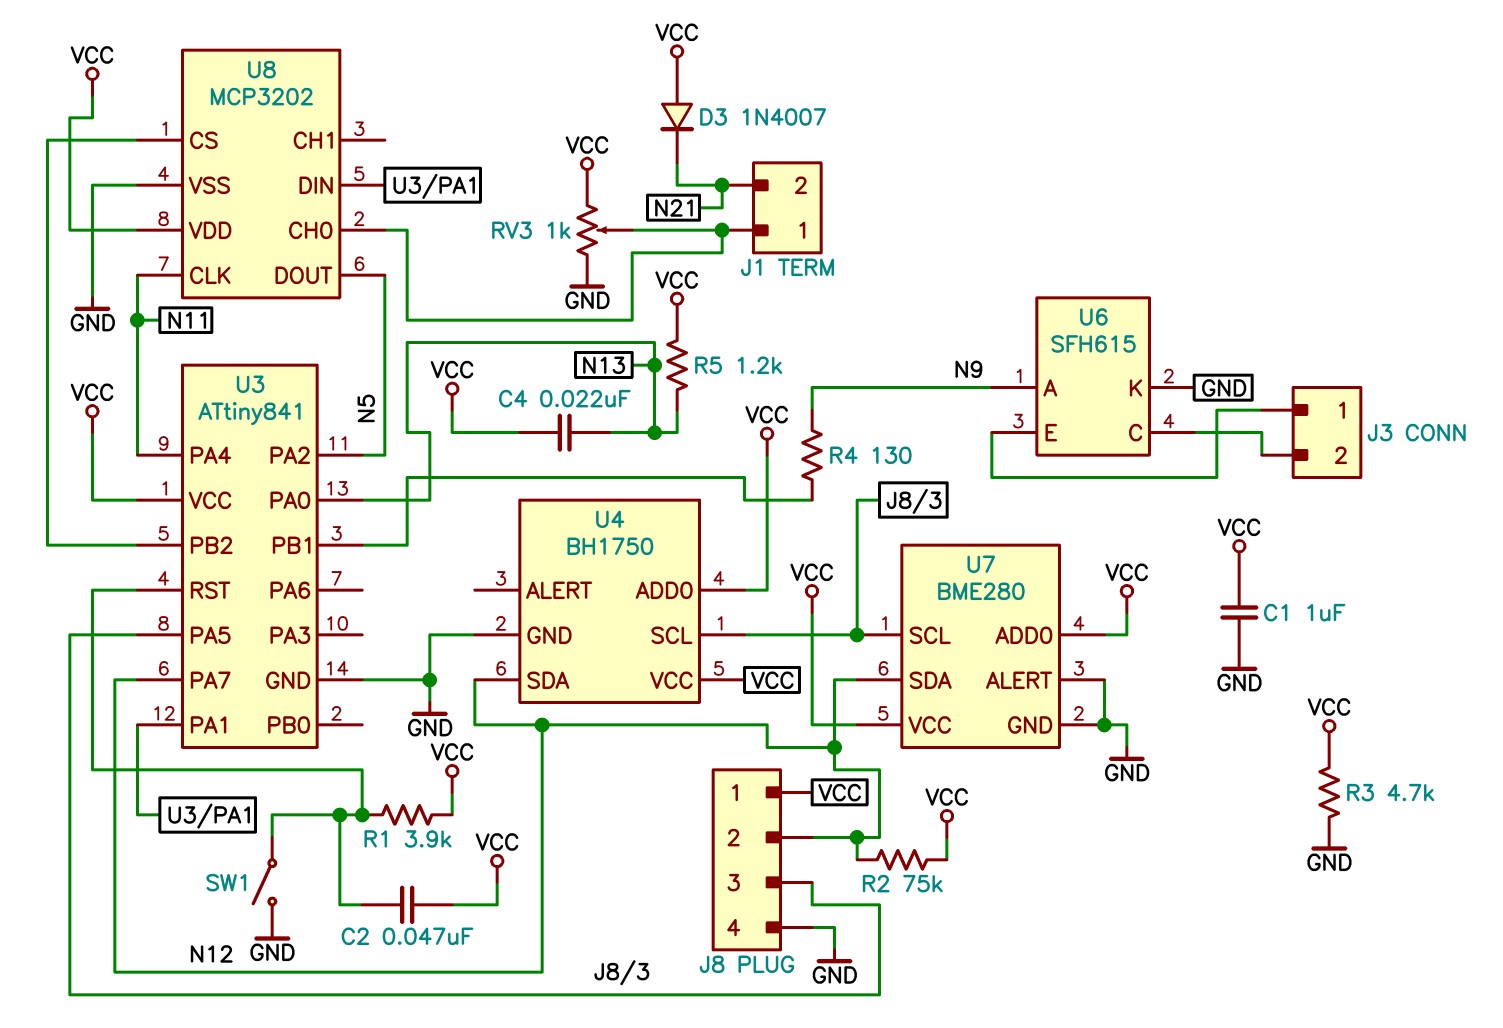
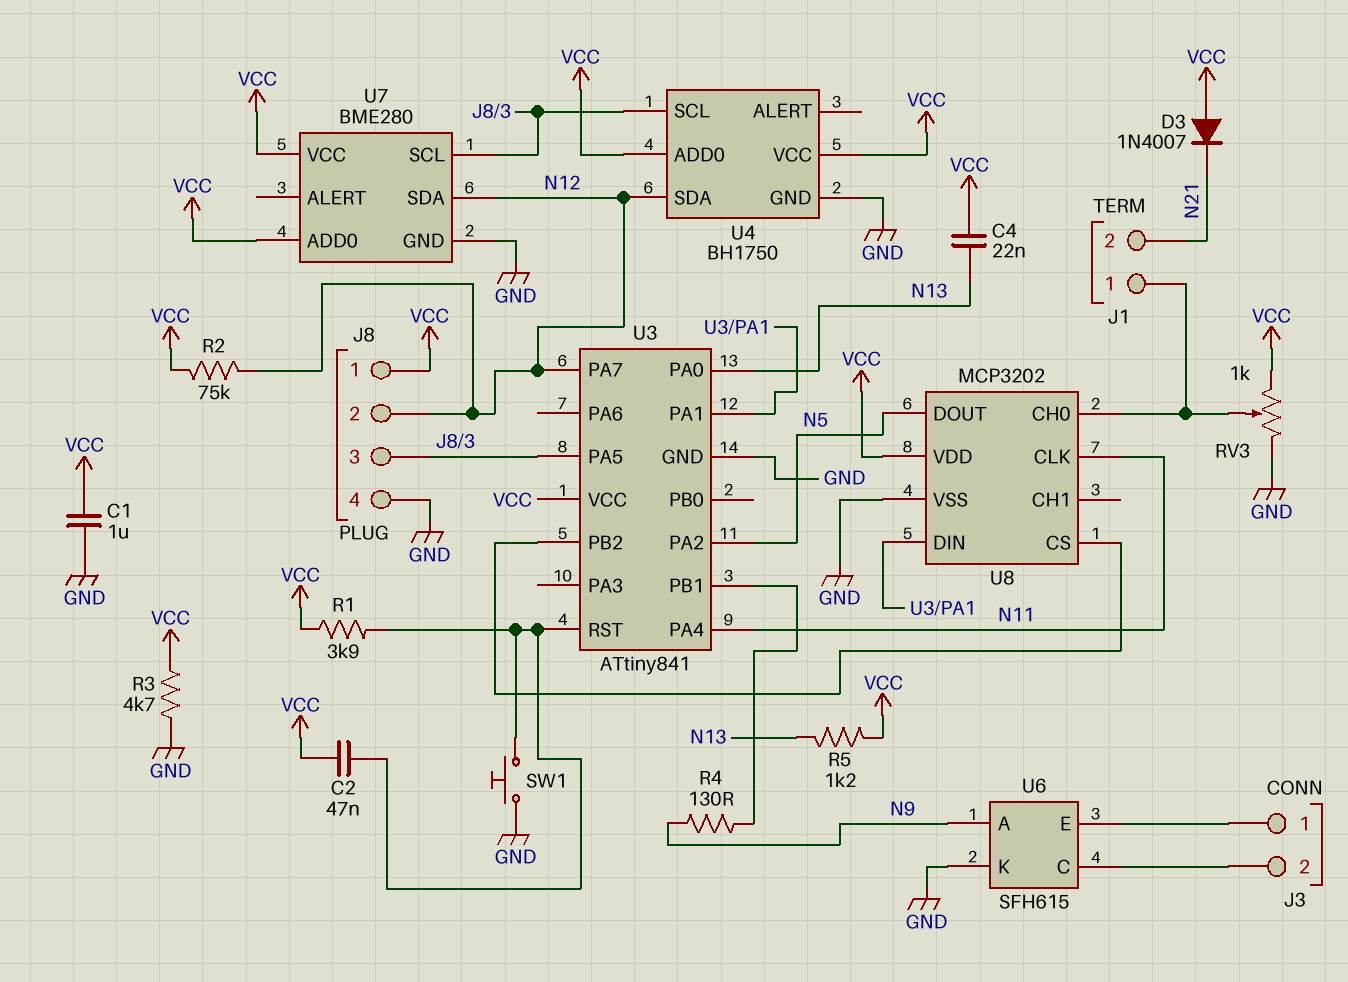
SW1: switch (GND, U3/RST) -> button (GND, U3/RST)
U7 pin ALERT: GND -> none

